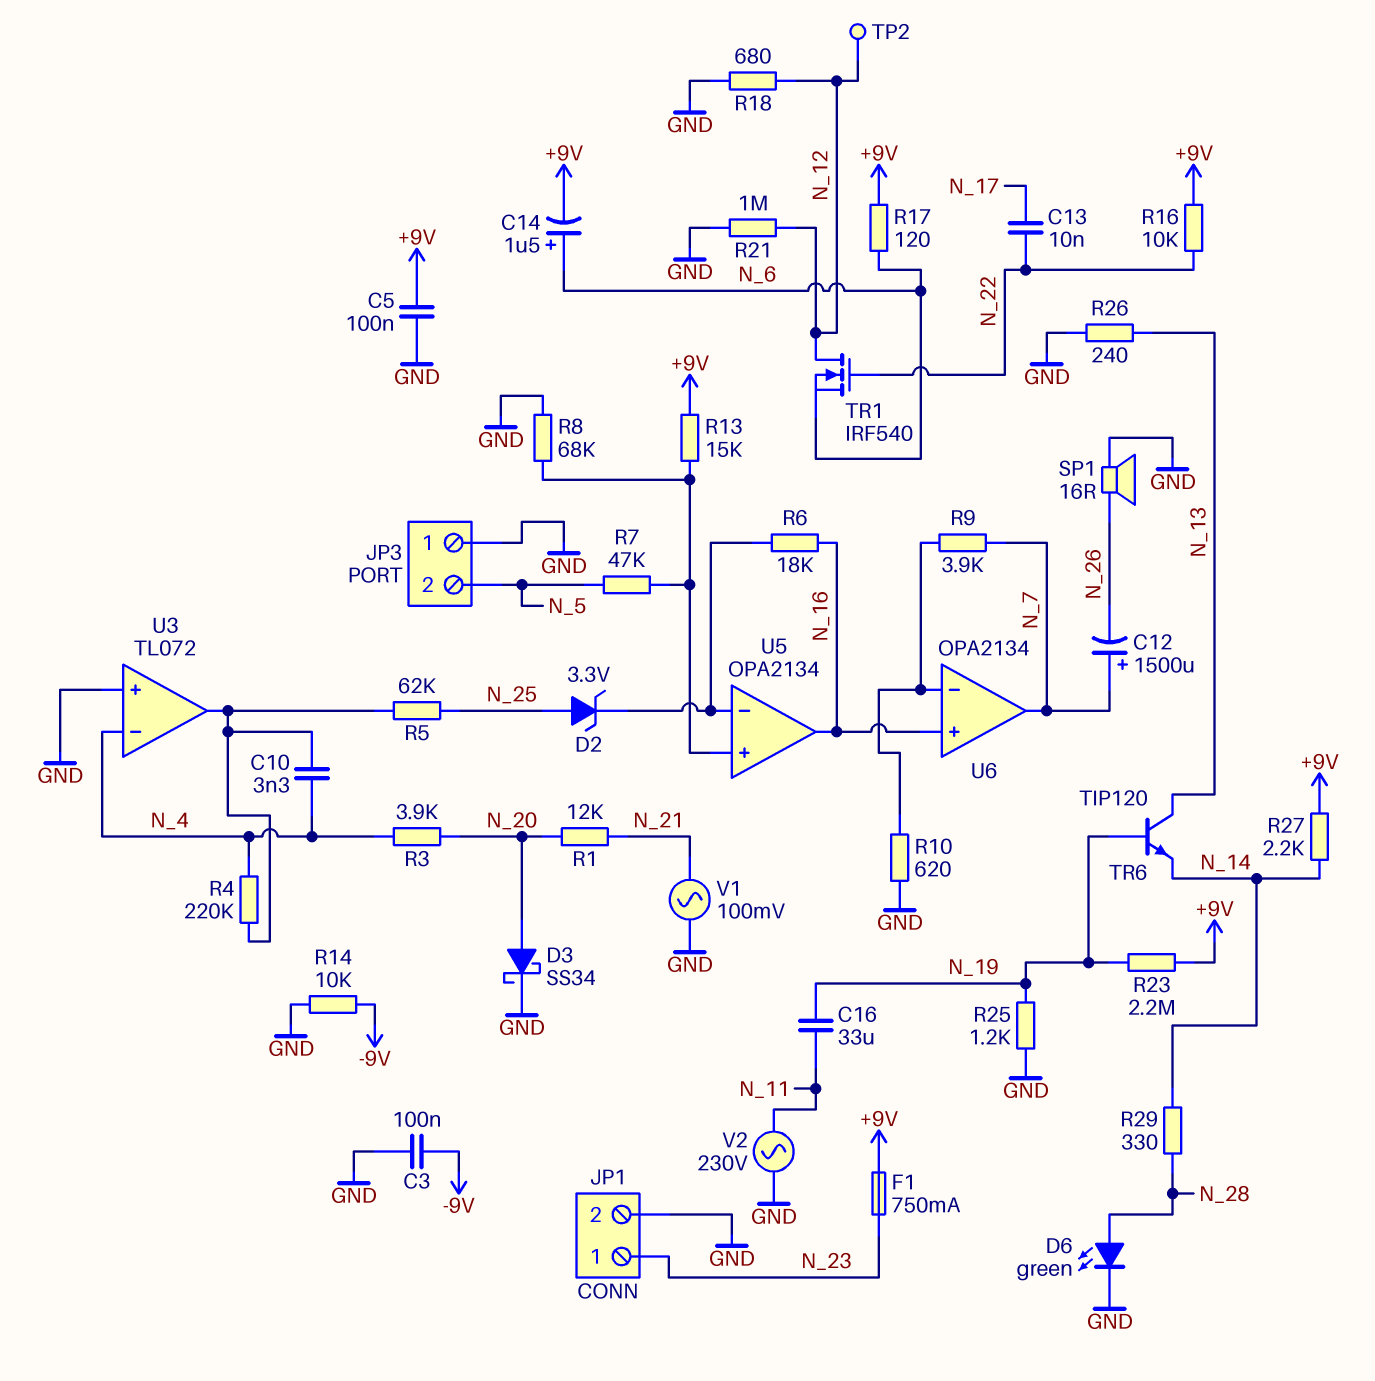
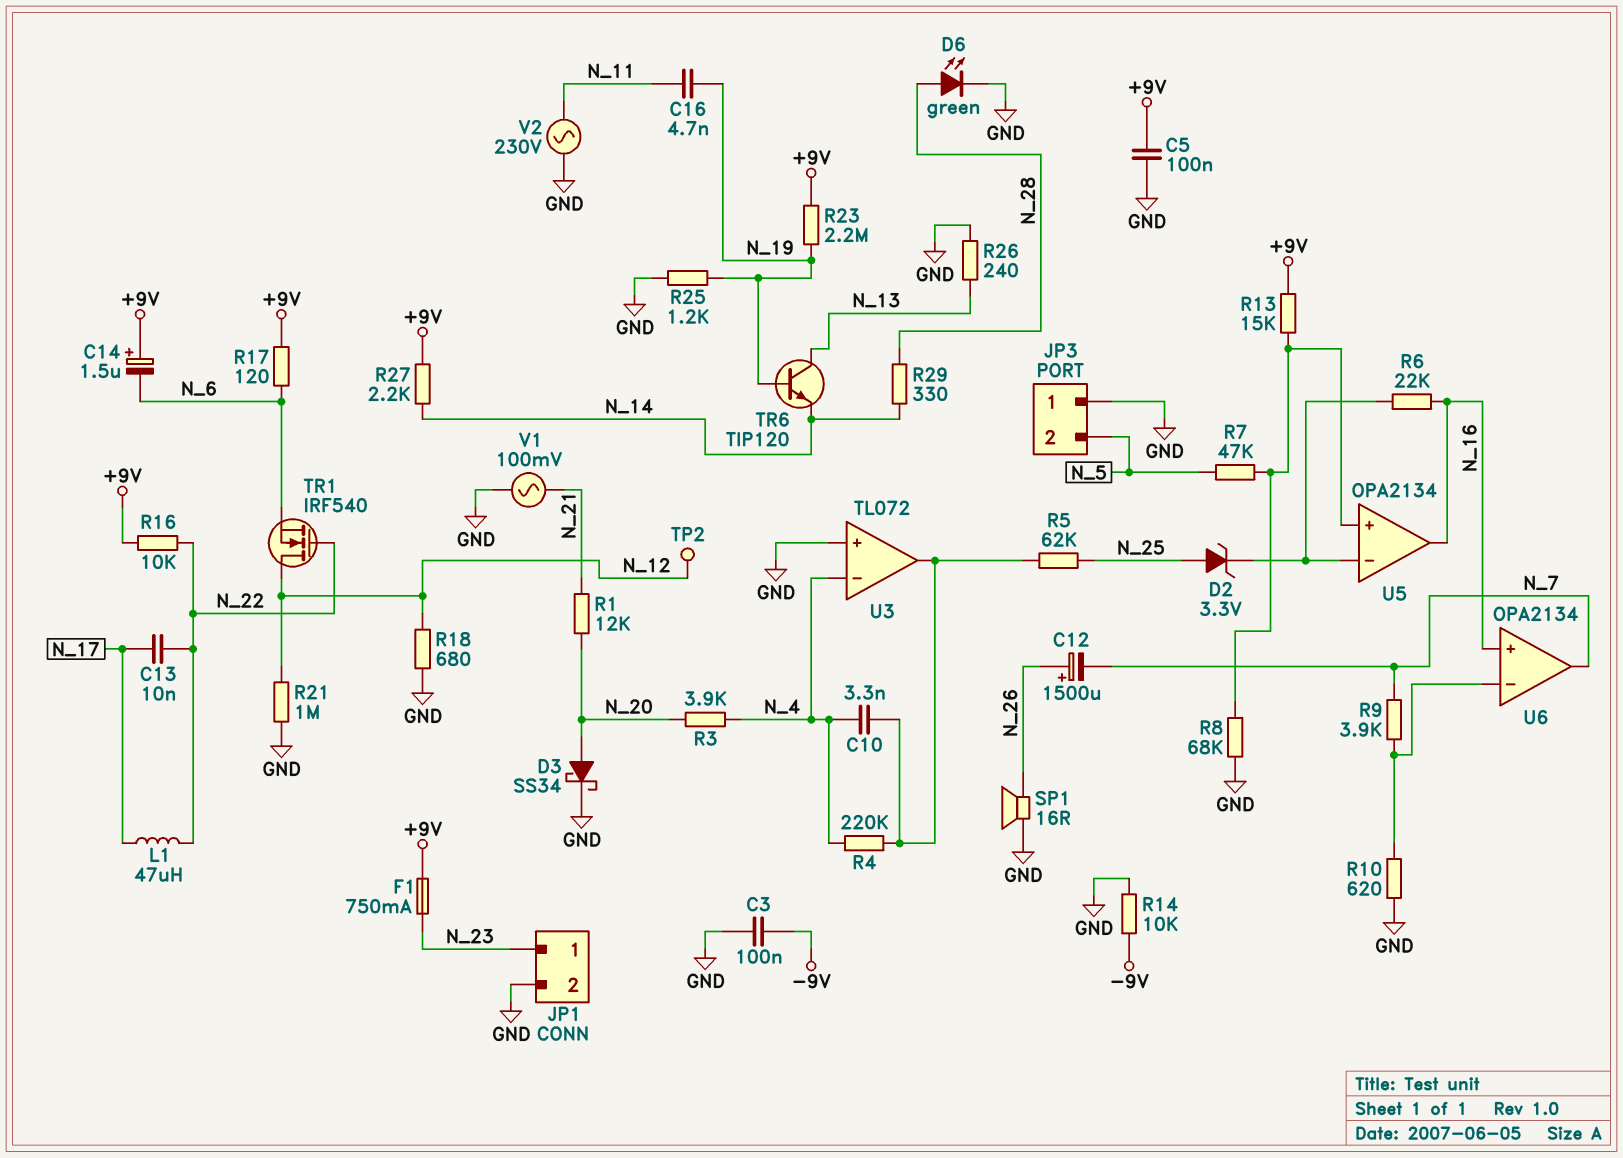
C12: 1500uF (plus N_7, minus N_26) -> 1500uF (plus N_26, minus N_7)
C14: 1.5uF (plus N_6, minus +9V) -> 1.5uF (plus +9V, minus N_6)
C16: 33uF (N_11, N_19) -> 4.7nF (N_11, N_19)
L1: none -> 47uH (N_17, N_22)
R6: 18k (N_16, U5/in-) -> 22k (N_16, U5/in-)

